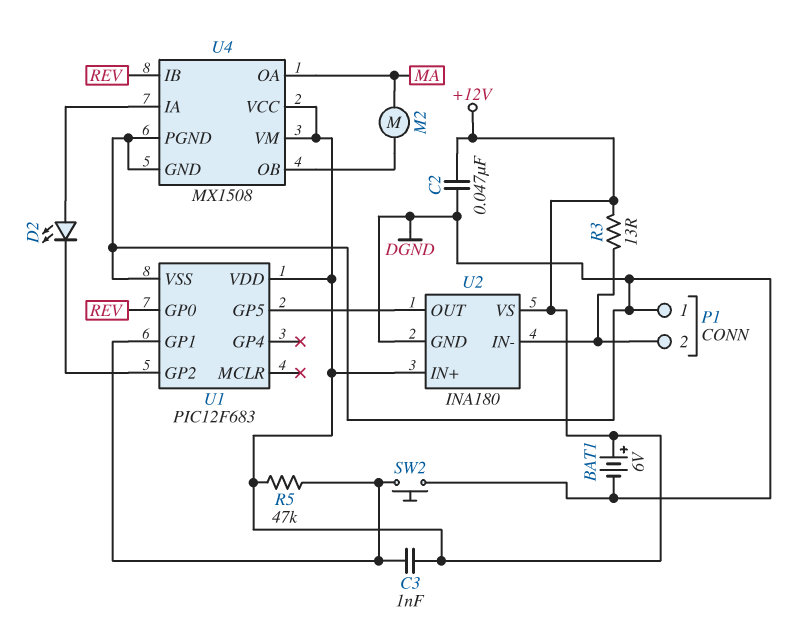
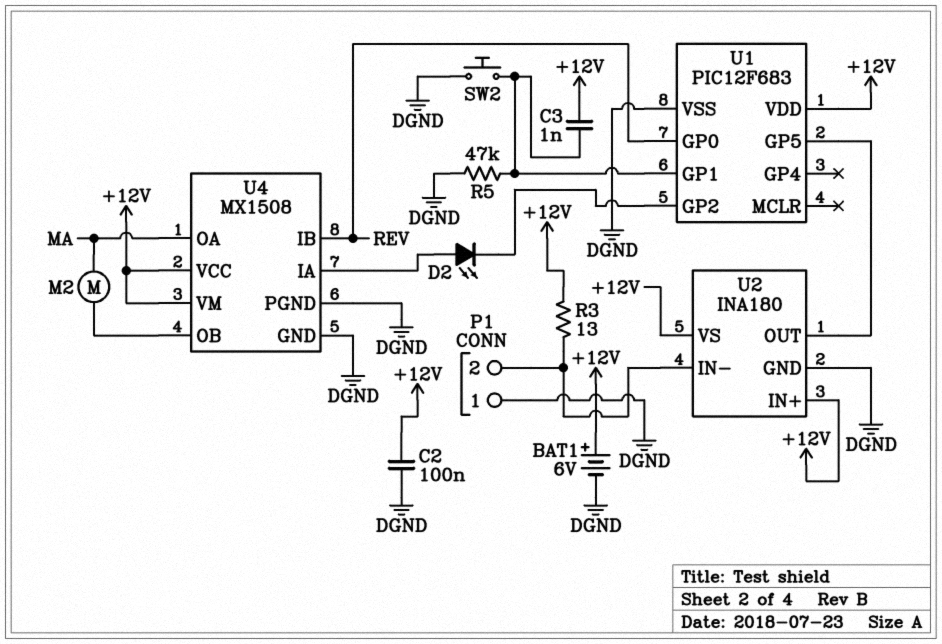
C2: 47nF (+12V, DGND) -> 100nF (+12V, DGND)
R5: 47k (+12V, U1/GP1) -> 47k (DGND, U1/GP1)

